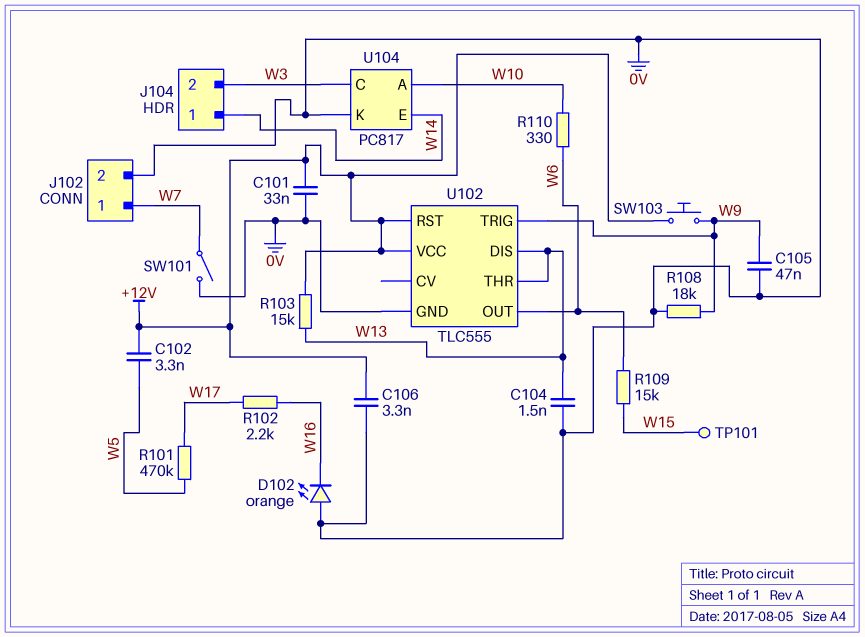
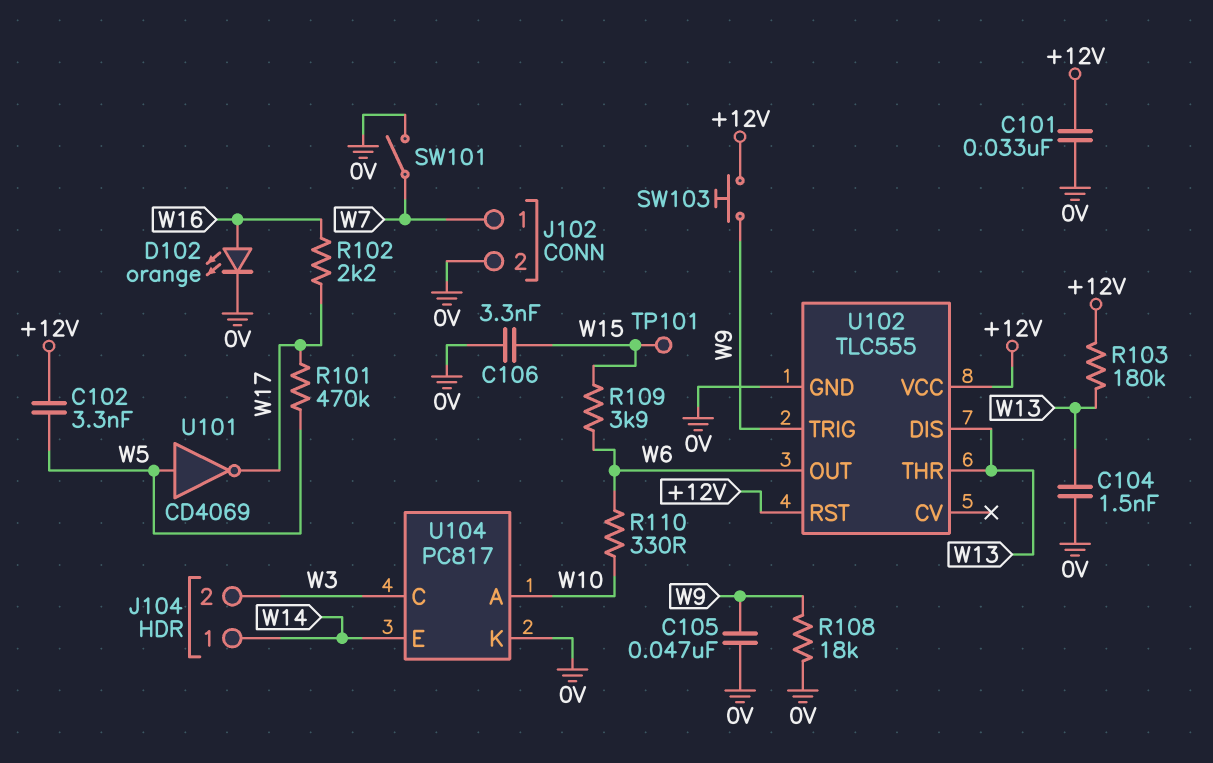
C106: 3.3nF (+12V, 0V) -> 3.3nF (0V, W15)
D102: LED orange (A 0V, K W16) -> LED orange (A W16, K 0V)
R103: 15k (+12V, W13) -> 180k (+12V, W13)
R109: 15k (W6, W15) -> 3.9k (W6, W15)
U101: none -> NOT CD4069 (in W5, out W17)

